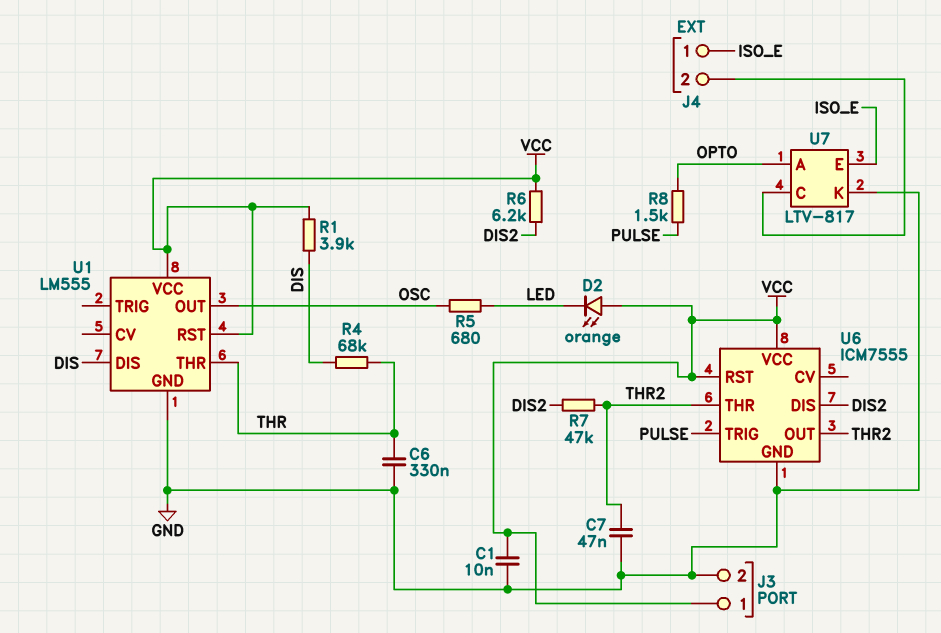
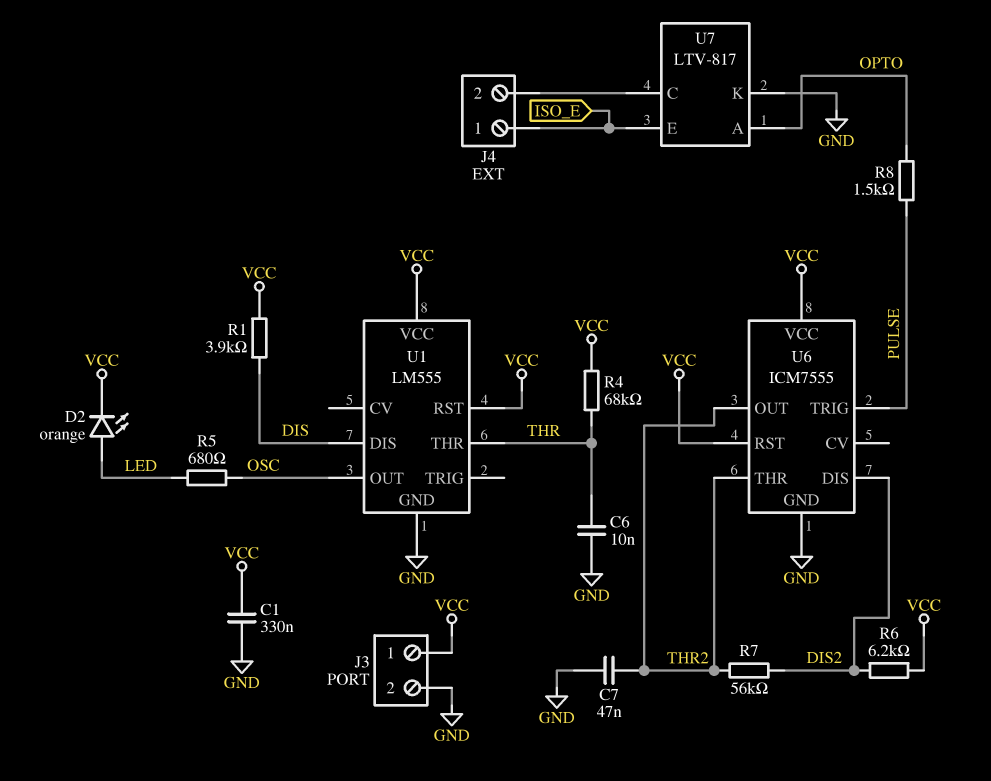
C1: 10nF (GND, VCC) -> 330nF (GND, VCC)
C6: 330nF (GND, THR) -> 10nF (GND, THR)
D2: LED orange (A VCC, K LED) -> LED orange (A LED, K VCC)
R4: 68k (DIS, THR) -> 68k (THR, VCC)
R7: 47k (DIS2, THR2) -> 56k (DIS2, THR2)

